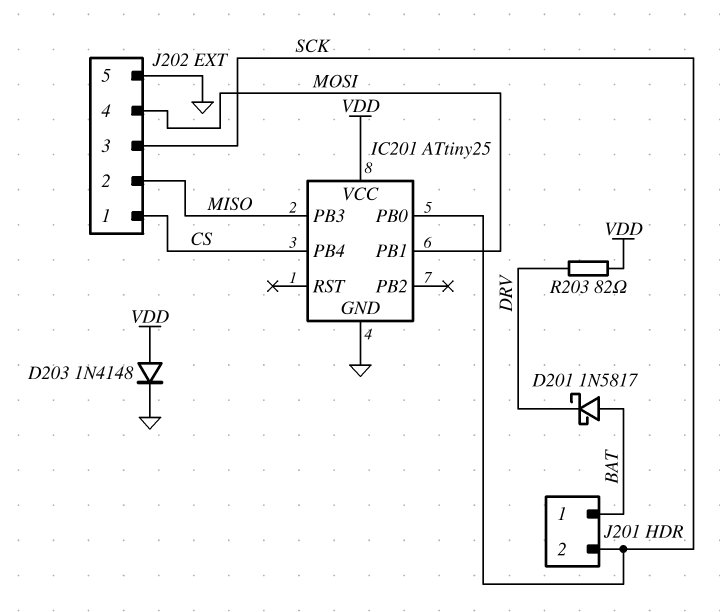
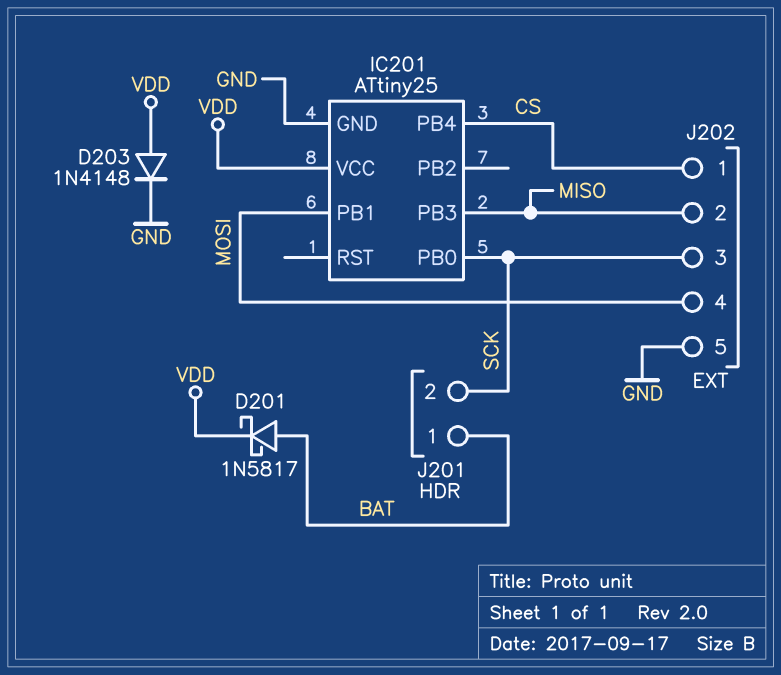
D201: schottky 1N5817 (A BAT, K DRV) -> schottky 1N5817 (A BAT, K VDD)
R203: 82 (DRV, VDD) -> none

